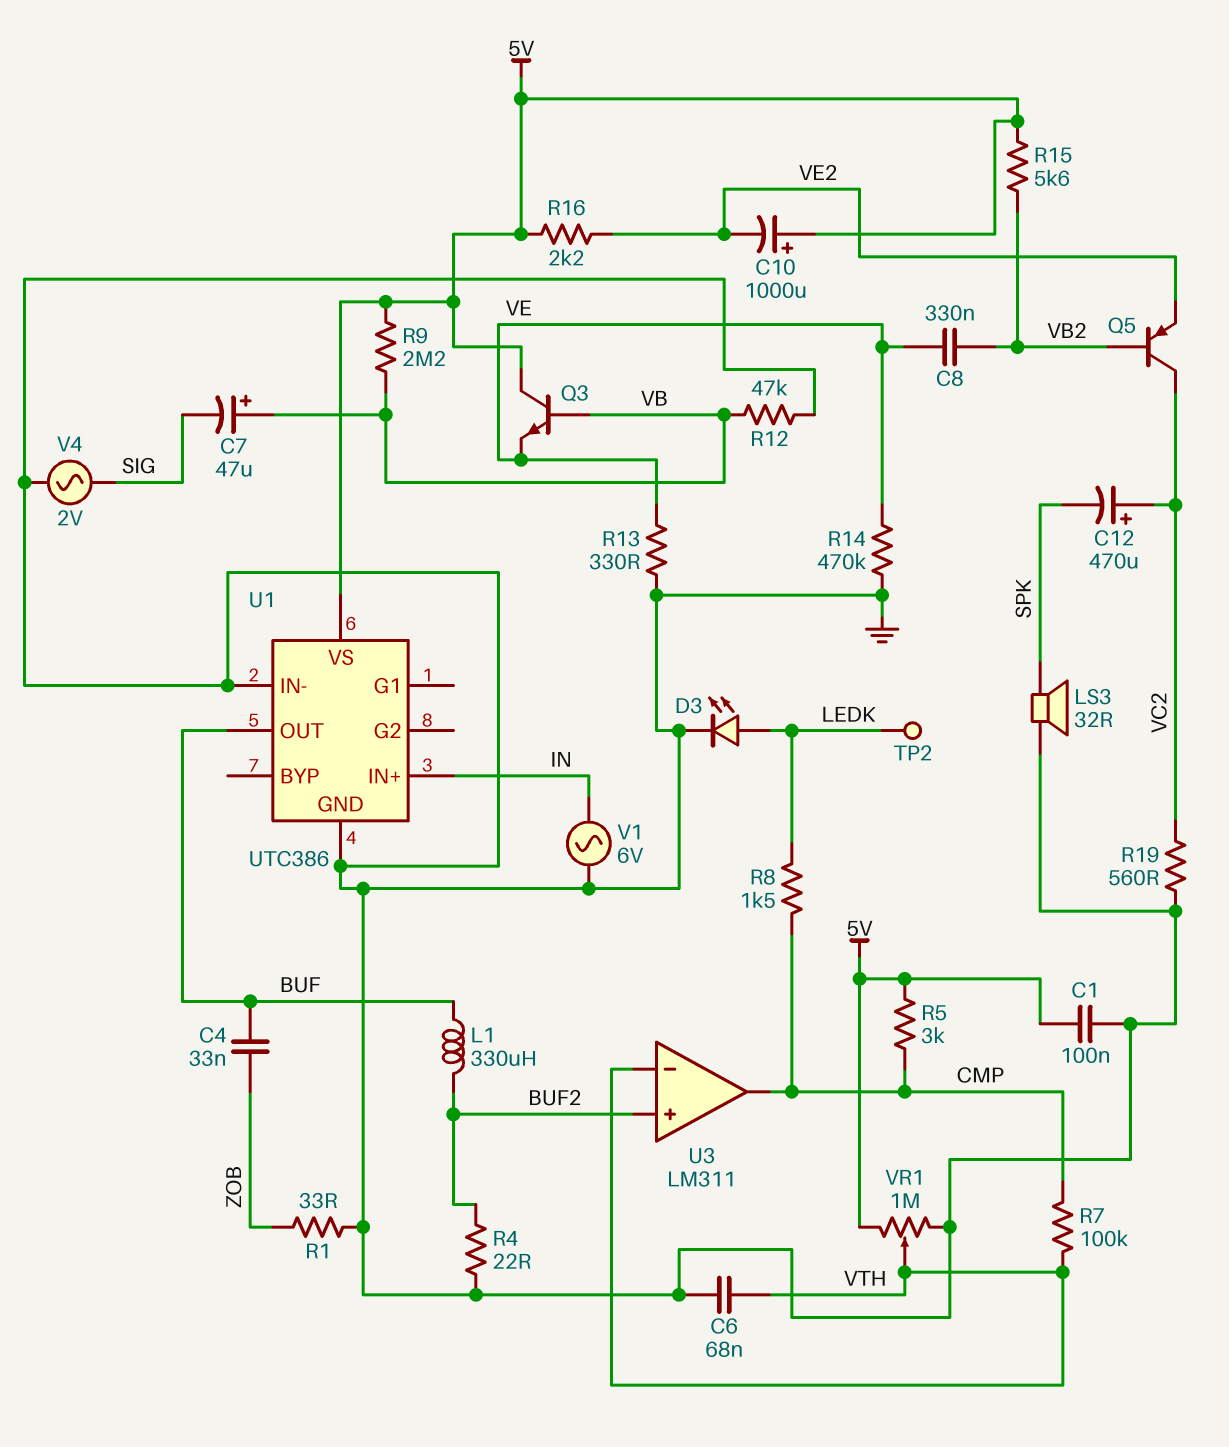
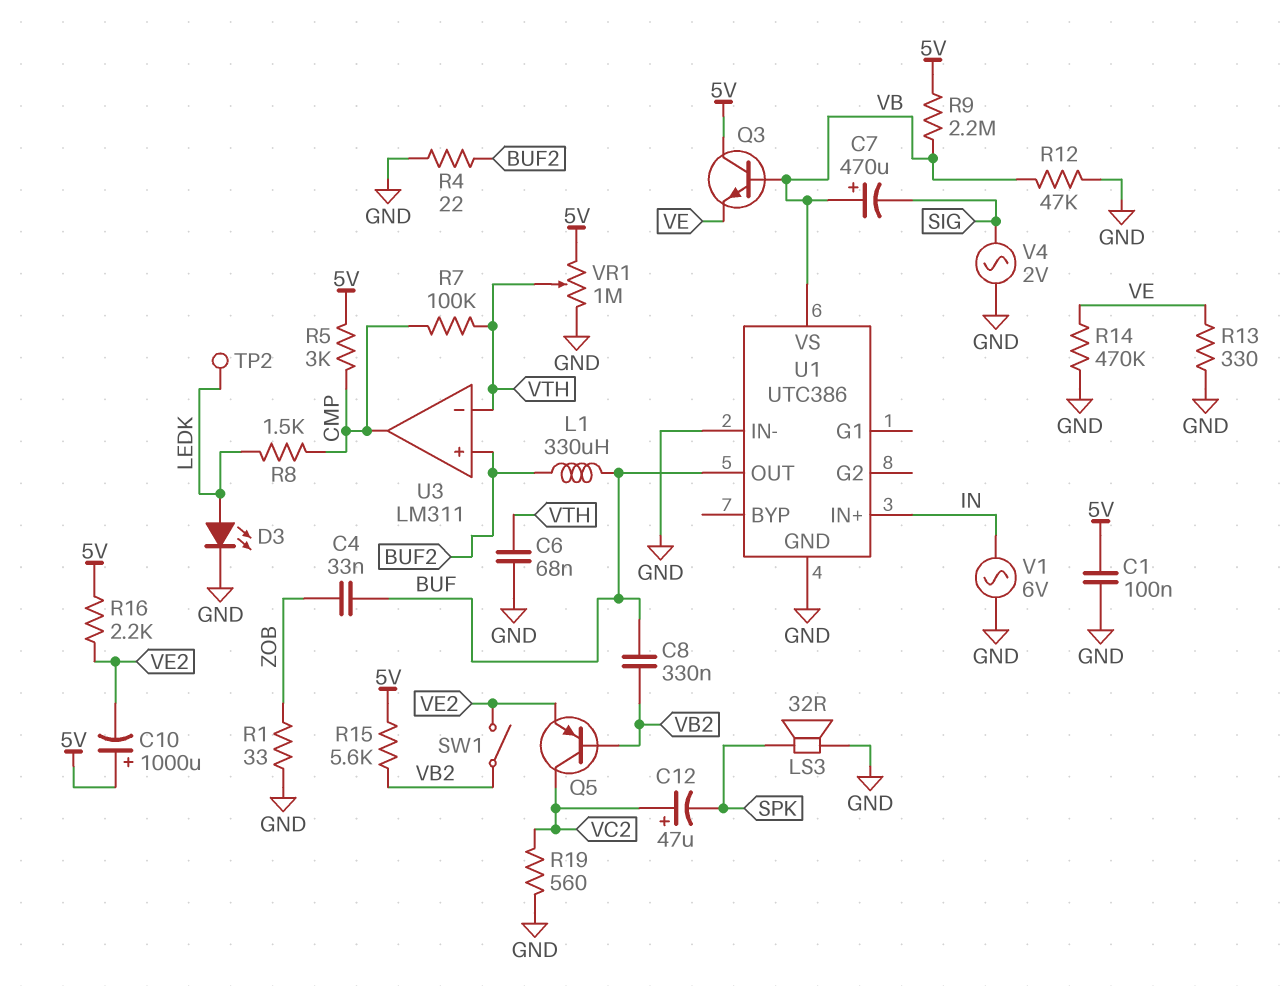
C7: 47uF (plus VB, minus SIG) -> 470uF (plus VB, minus SIG)
C8: 330nF (VB2, VE) -> 330nF (BUF, VB2)
C12: 470uF (plus VC2, minus SPK) -> 47uF (plus VC2, minus SPK)
SW1: none -> switch (VB2, VE2)
U1 pin VS: 5V -> VB

